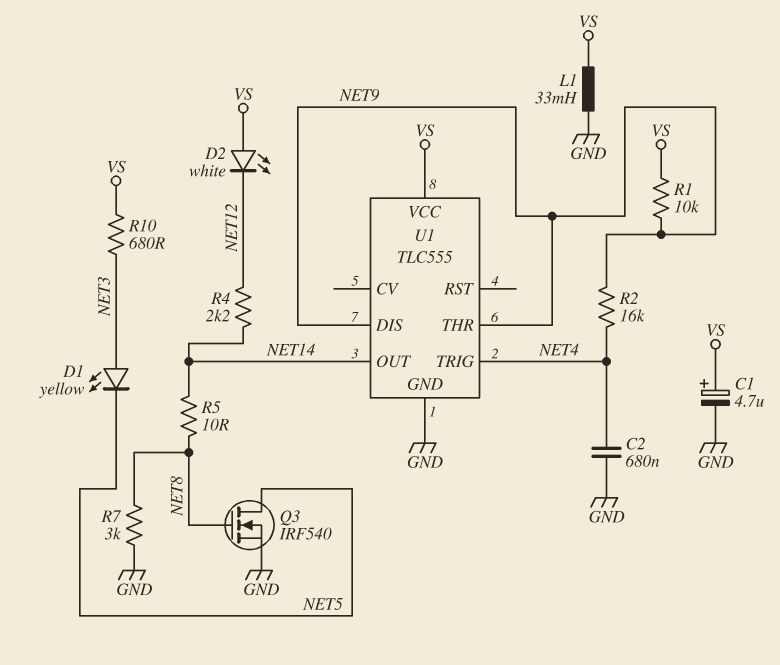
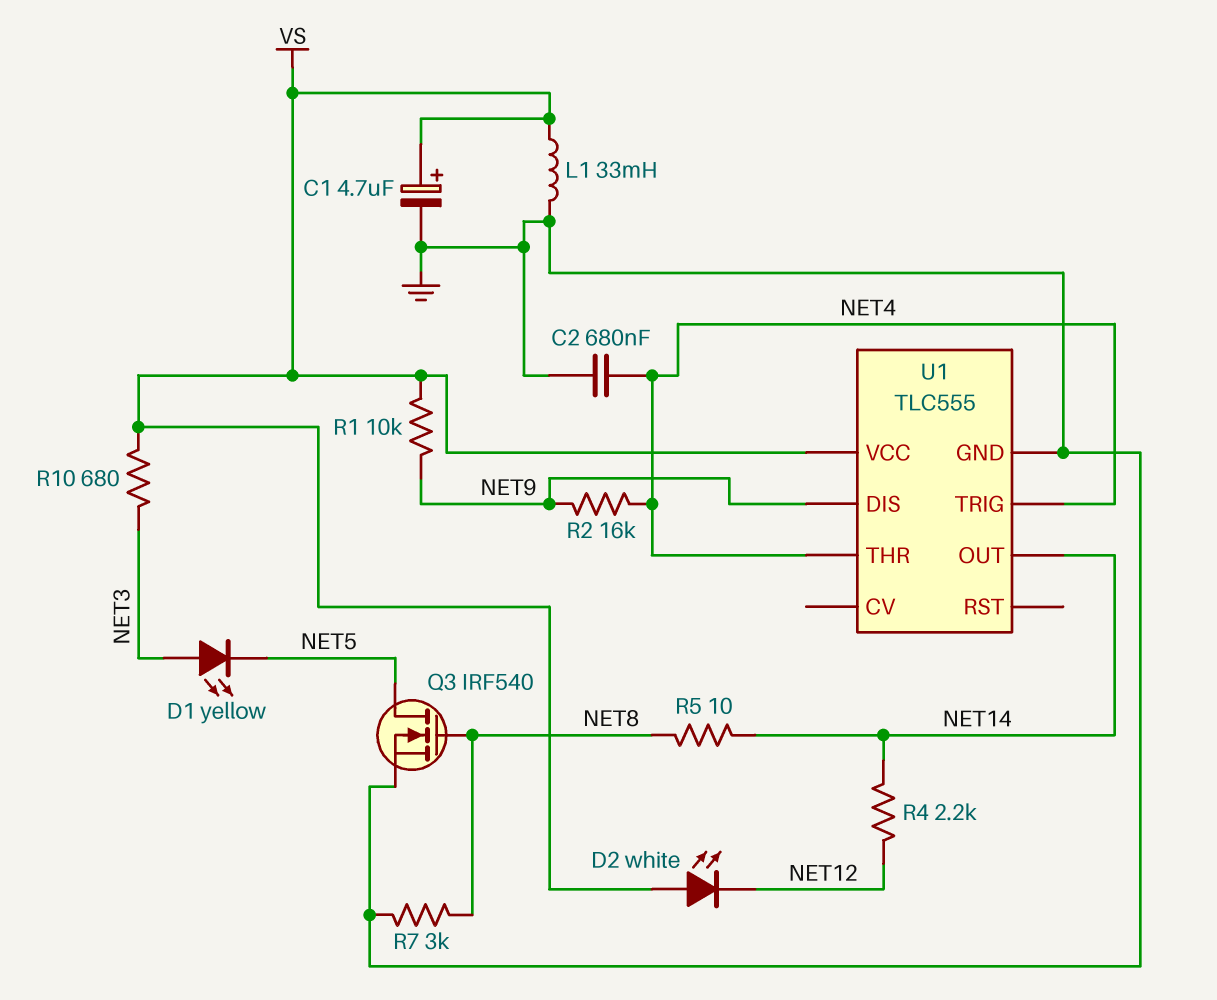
U1 pin THR: NET9 -> NET4

